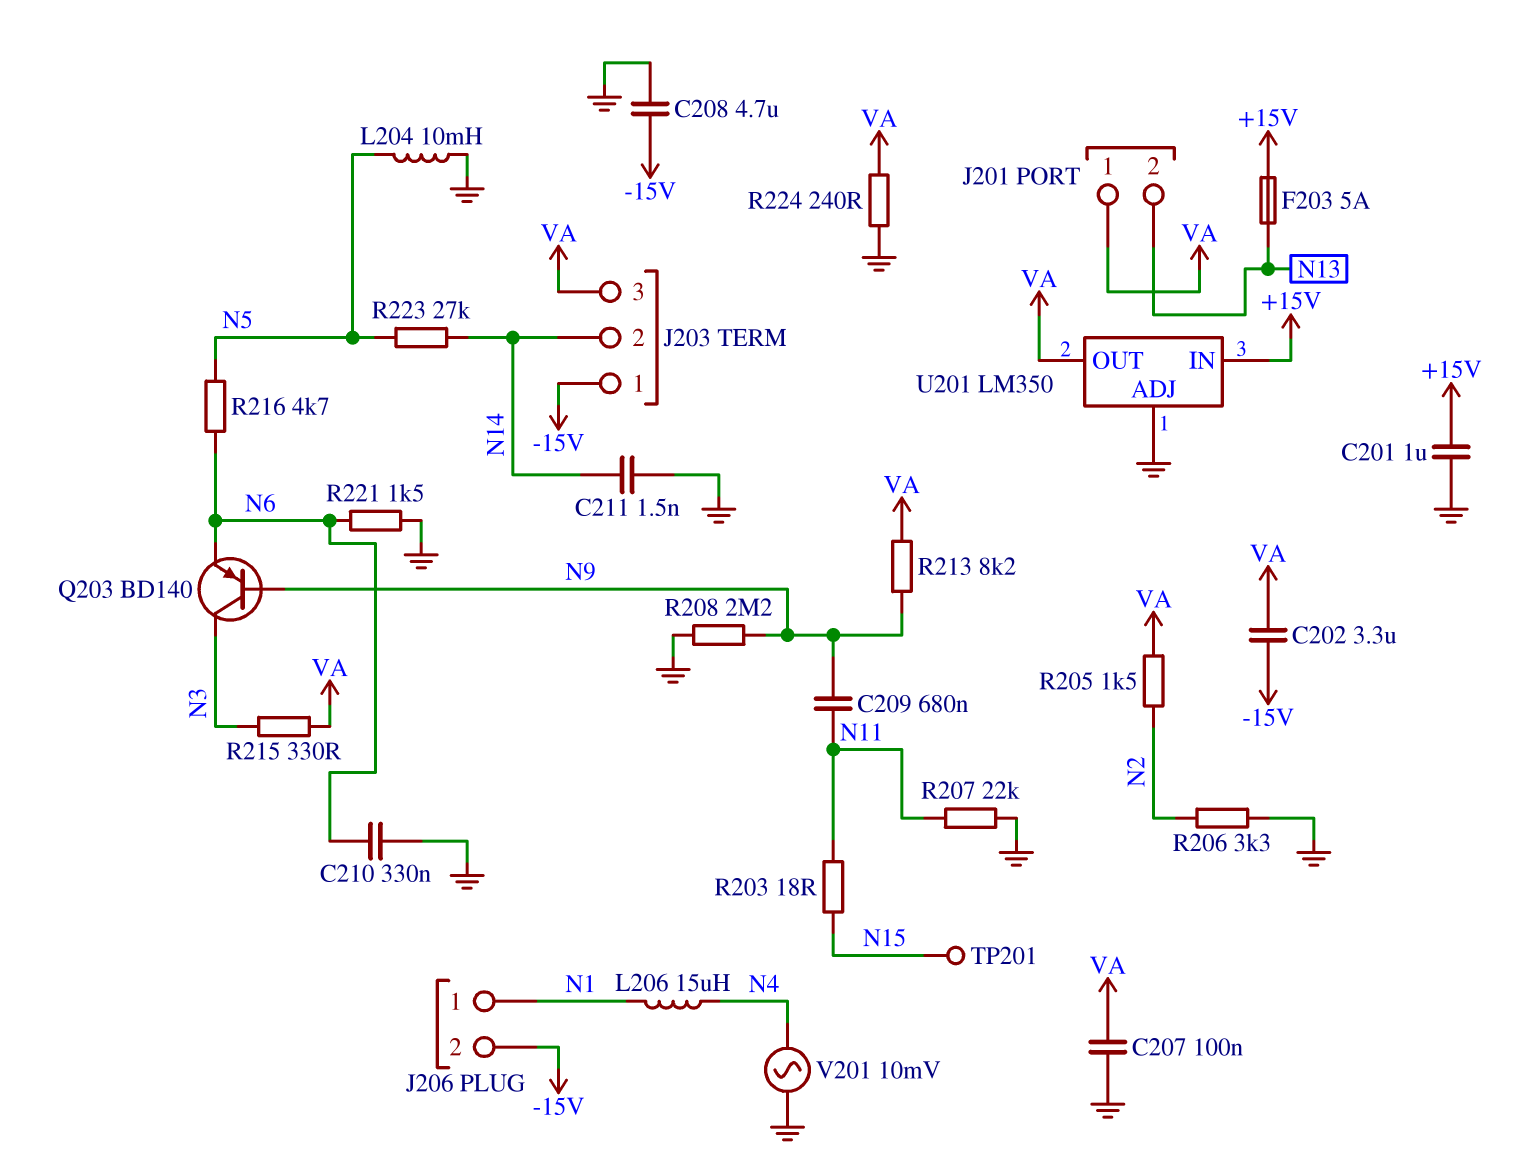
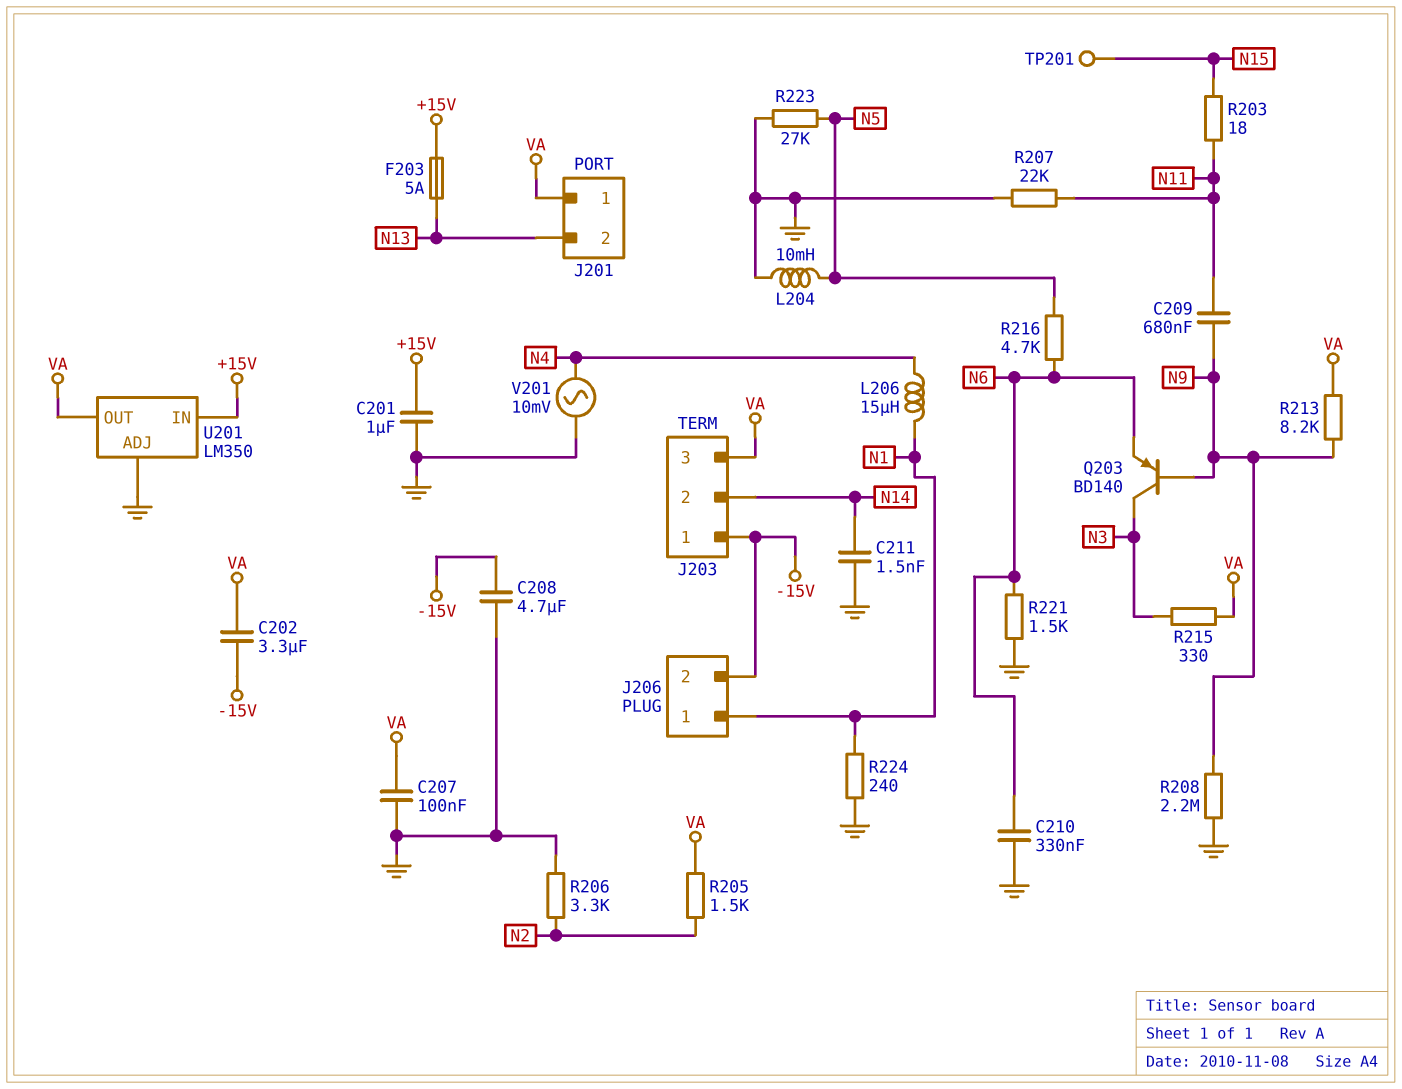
R223: 27k (N5, N14) -> 27k (GND, N5)
R224: 240 (GND, VA) -> 240 (GND, N1)

